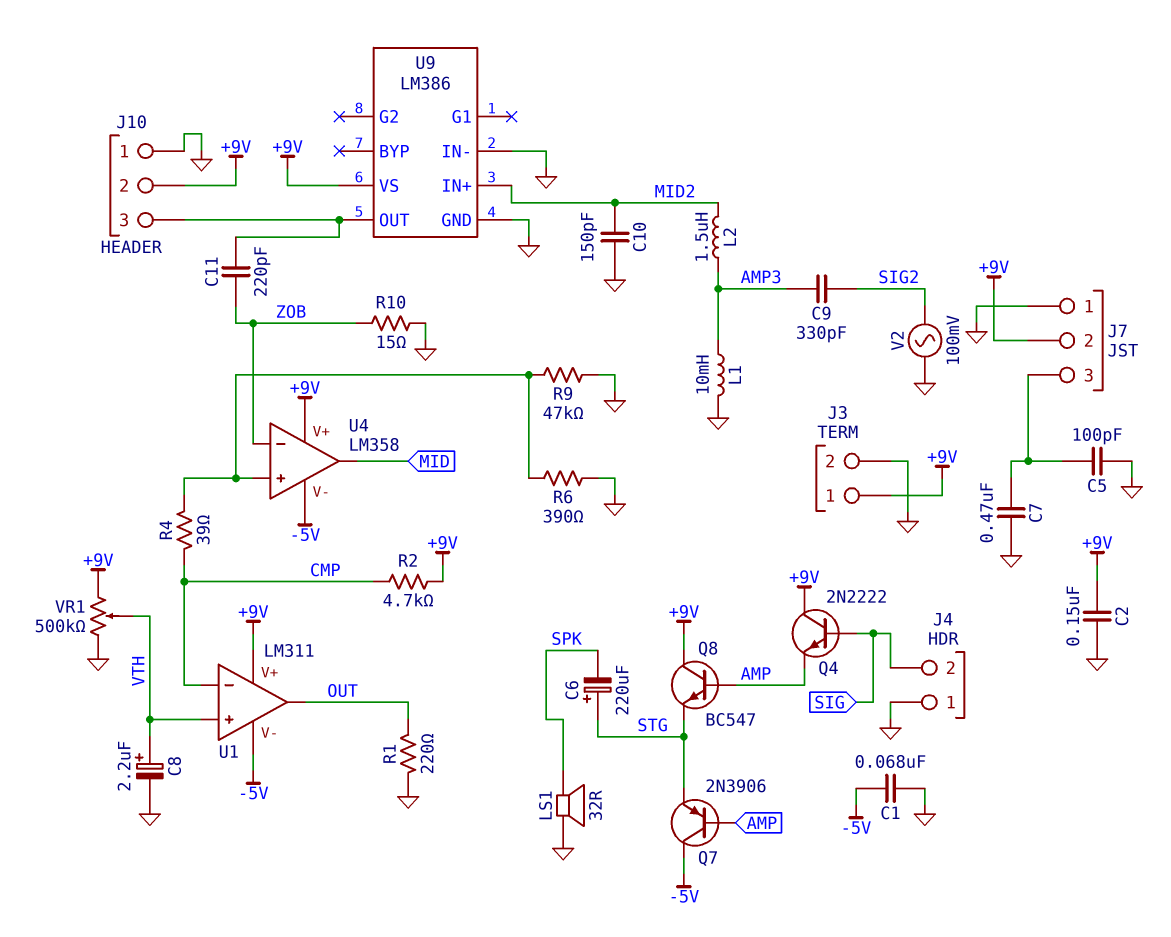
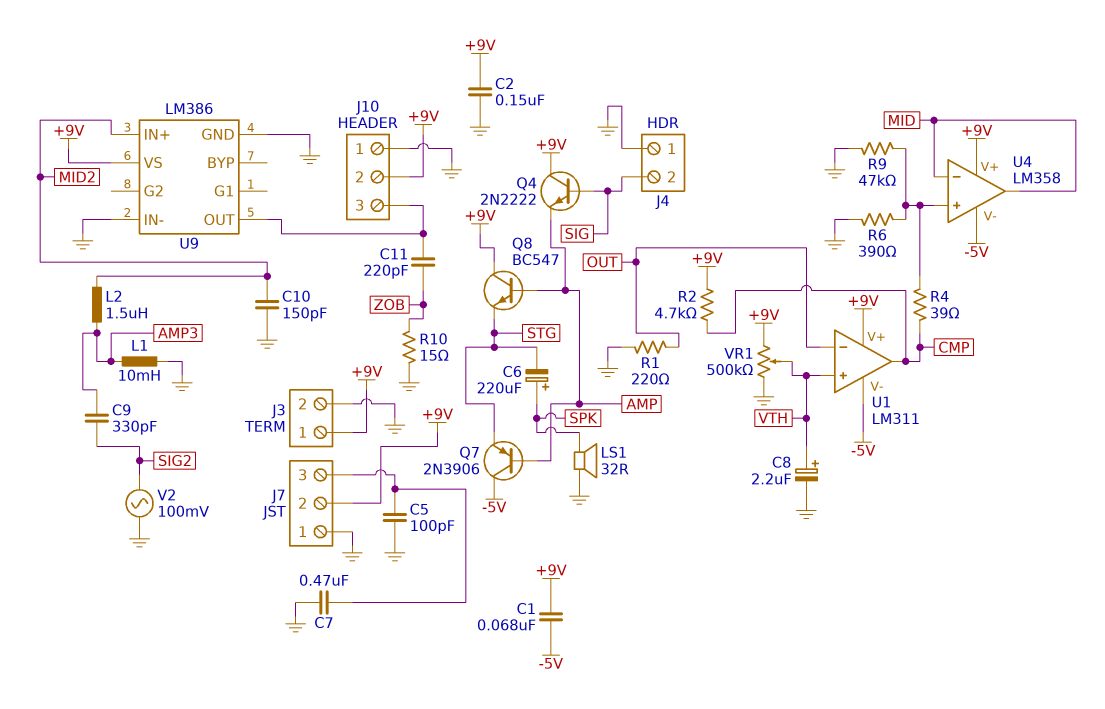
C1: 68nF (-5V, GND) -> 68nF (+9V, -5V)
C6: 220uF (plus STG, minus SPK) -> 220uF (plus SPK, minus STG)
U1 pin in-: CMP -> OUT
U1 pin out: OUT -> CMP
U4 pin in-: ZOB -> MID

